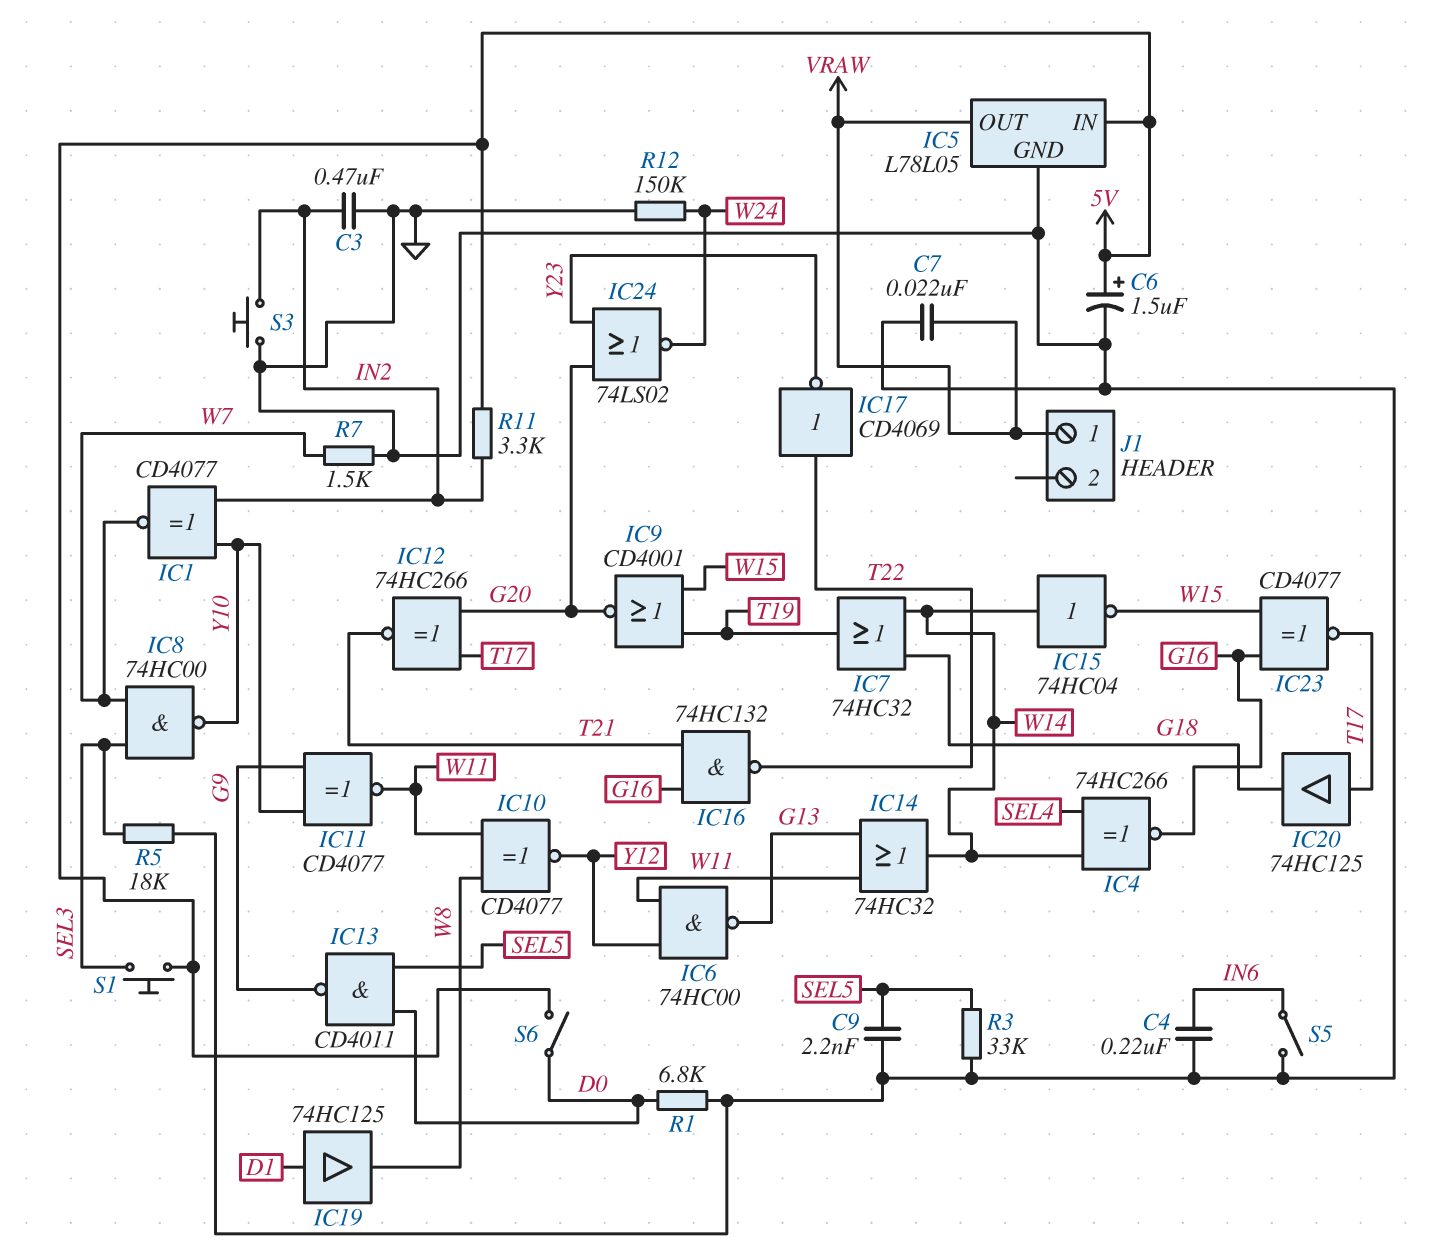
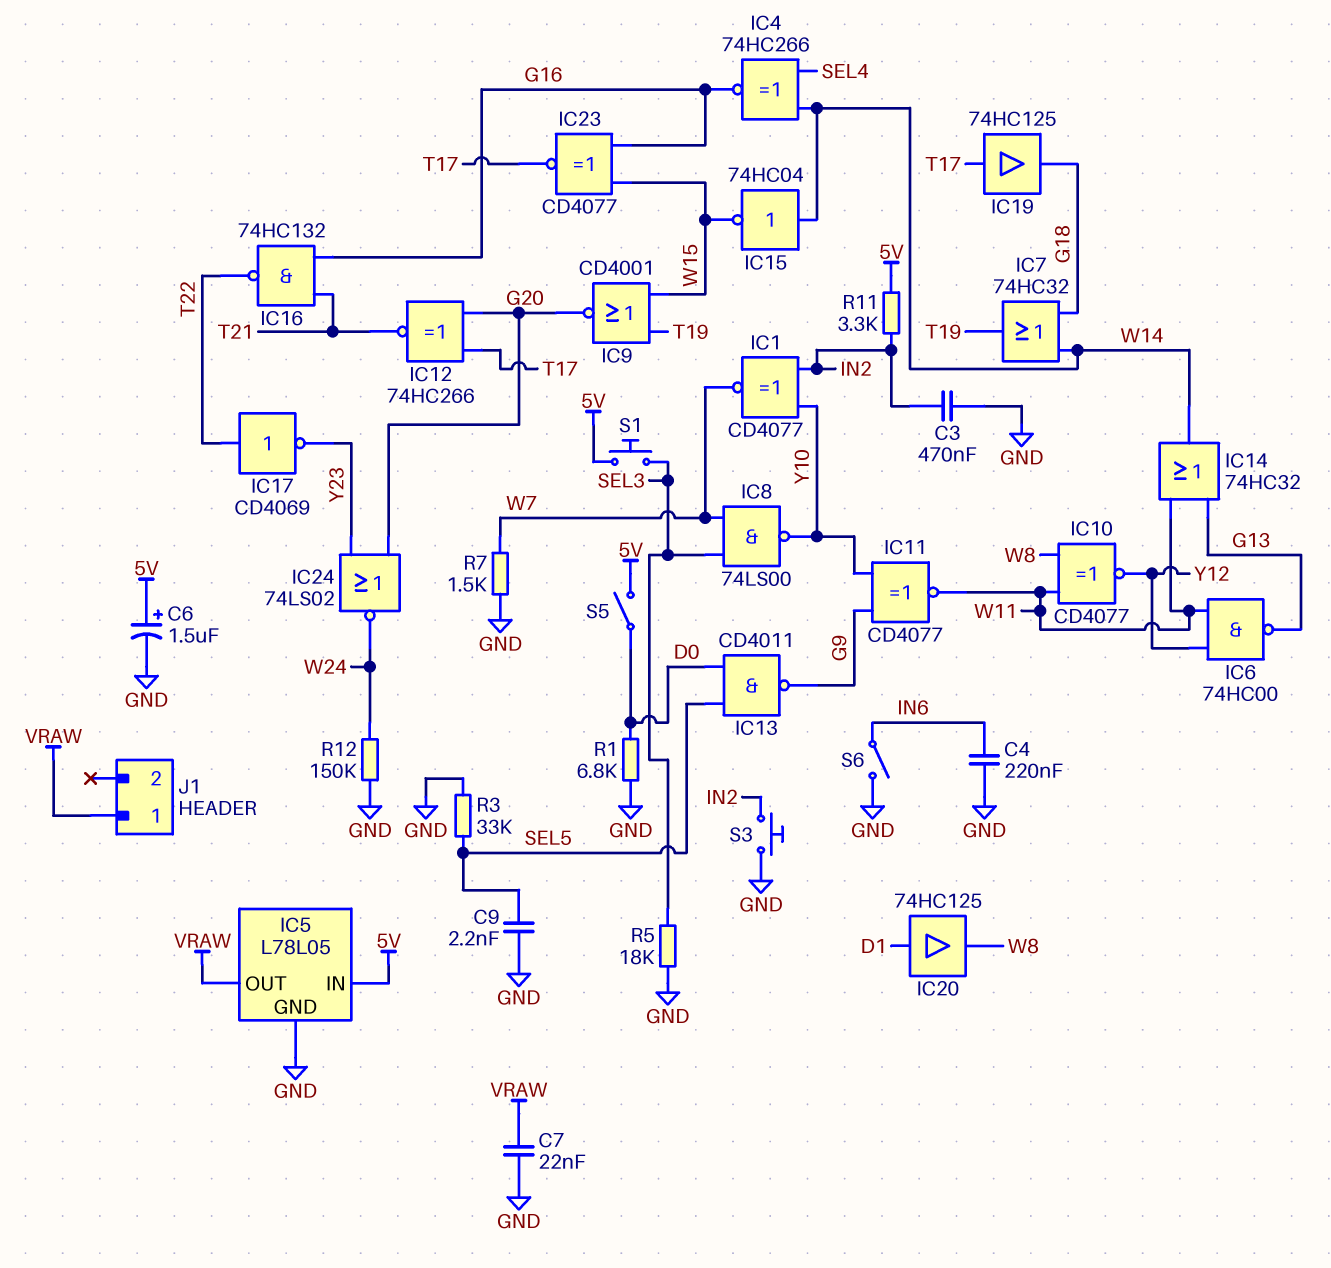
IC8: NAND 74HC00 (in SEL3, in W7, out Y10) -> NAND 74LS00 (in SEL3, in W7, out Y10)
IC19: buffer 74HC125 (in D1, out W8) -> buffer 74HC125 (in T17, out G18)
IC20: buffer 74HC125 (in T17, out G18) -> buffer 74HC125 (in D1, out W8)
S5: switch (GND, IN6) -> switch (5V, D0)
S6: switch (5V, D0) -> switch (GND, IN6)

